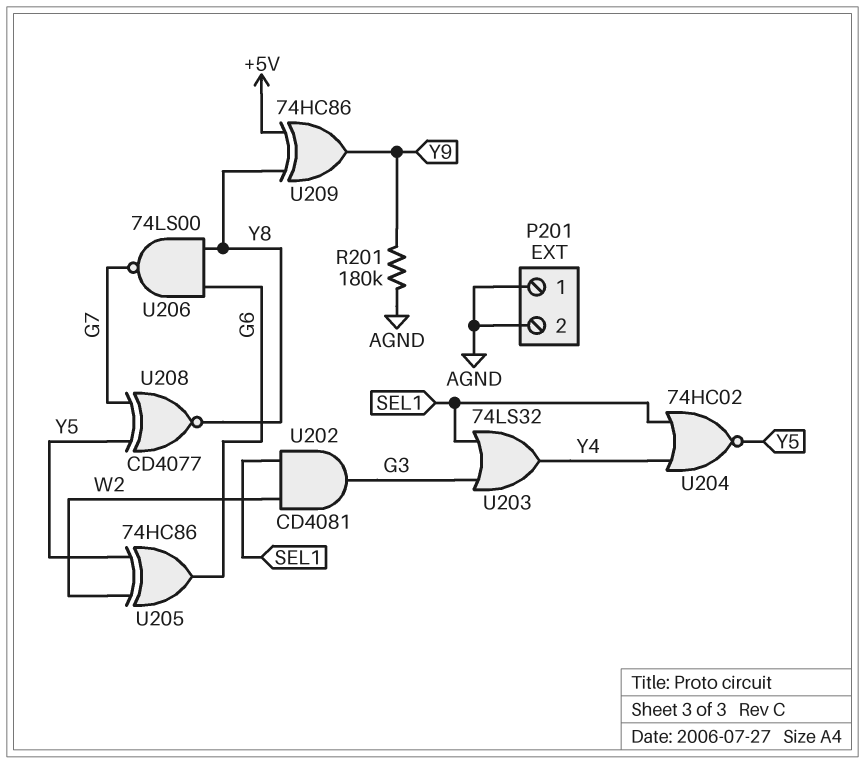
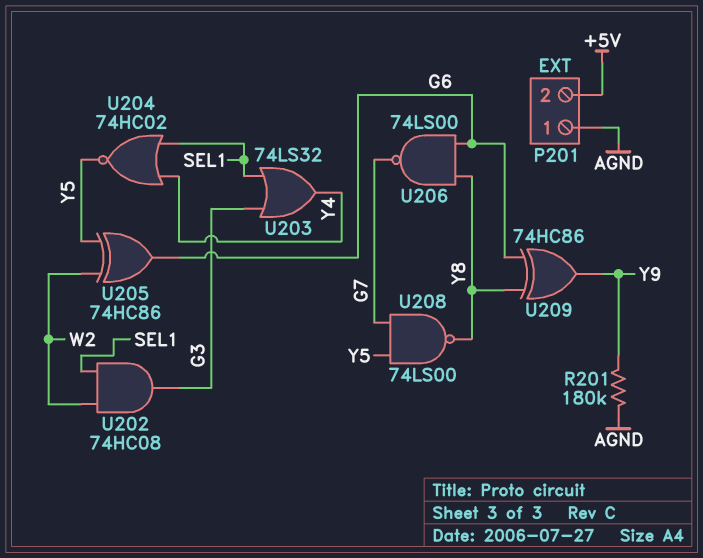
P201 pin 2: AGND -> +5V
U202: AND CD4081 (in SEL1, in W2, out G3) -> AND 74HC08 (in SEL1, in W2, out G3)
U208: XNOR CD4077 (in G7, in Y5, out Y8) -> NAND 74LS00 (in G7, in Y5, out Y8)
U209: XOR 74HC86 (in +5V, in Y8, out Y9) -> XOR 74HC86 (in G6, in Y8, out Y9)

